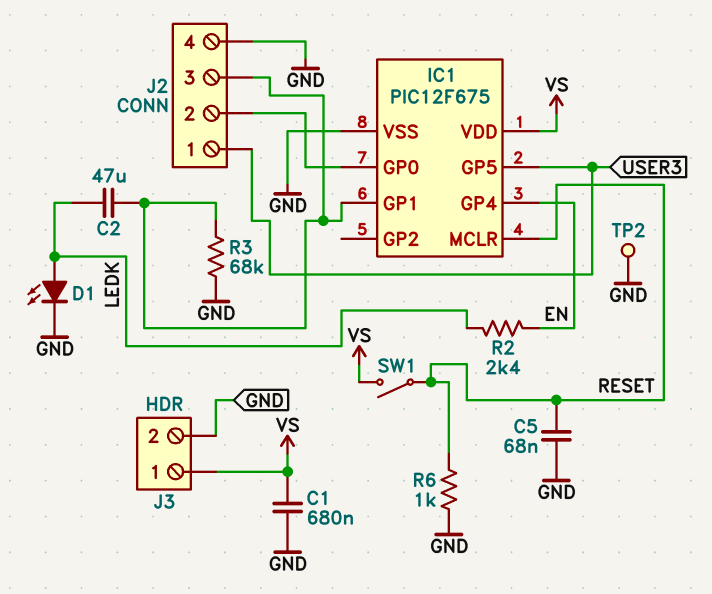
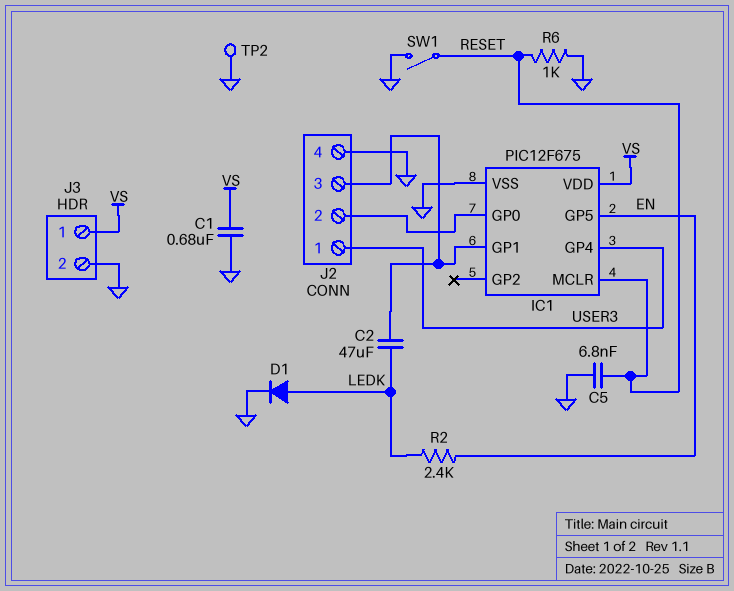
C5: 68nF (GND, RESET) -> 6.8nF (GND, RESET)
D1: LED (A LEDK, K GND) -> diode (A LEDK, K GND)
IC1 pin GP4: EN -> USER3
IC1 pin GP5: USER3 -> EN
R3: 68k (GND, IC1/GP1) -> none
SW1: switch (RESET, VS) -> switch (GND, RESET)

